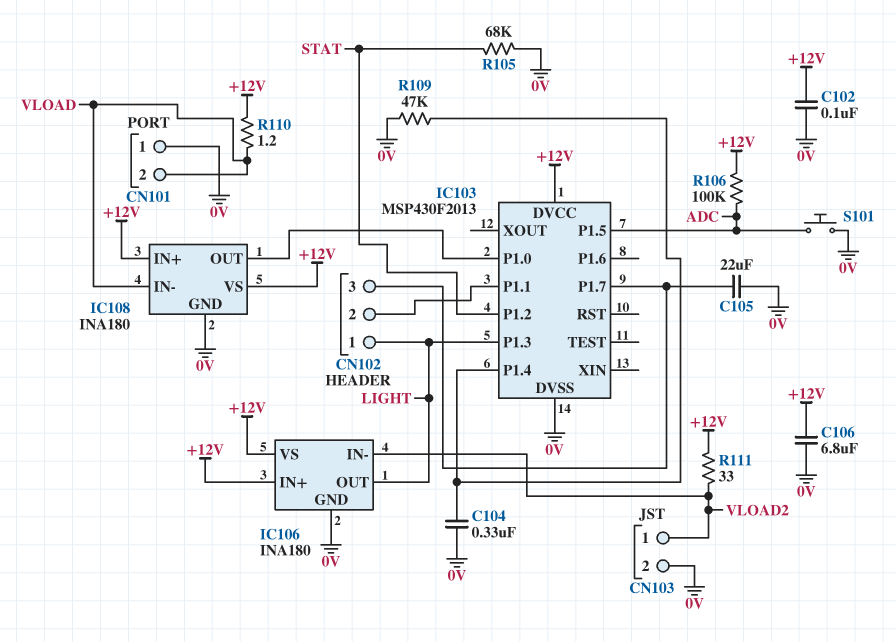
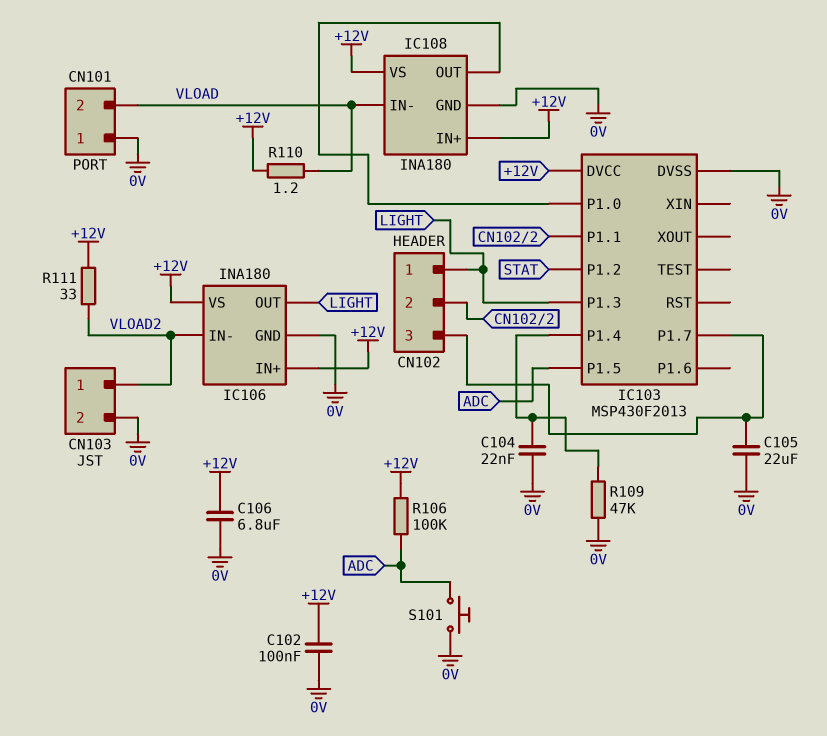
C104: 330nF (0V, IC103/P1.4) -> 22nF (0V, IC103/P1.4)
R105: 68k (0V, STAT) -> none

